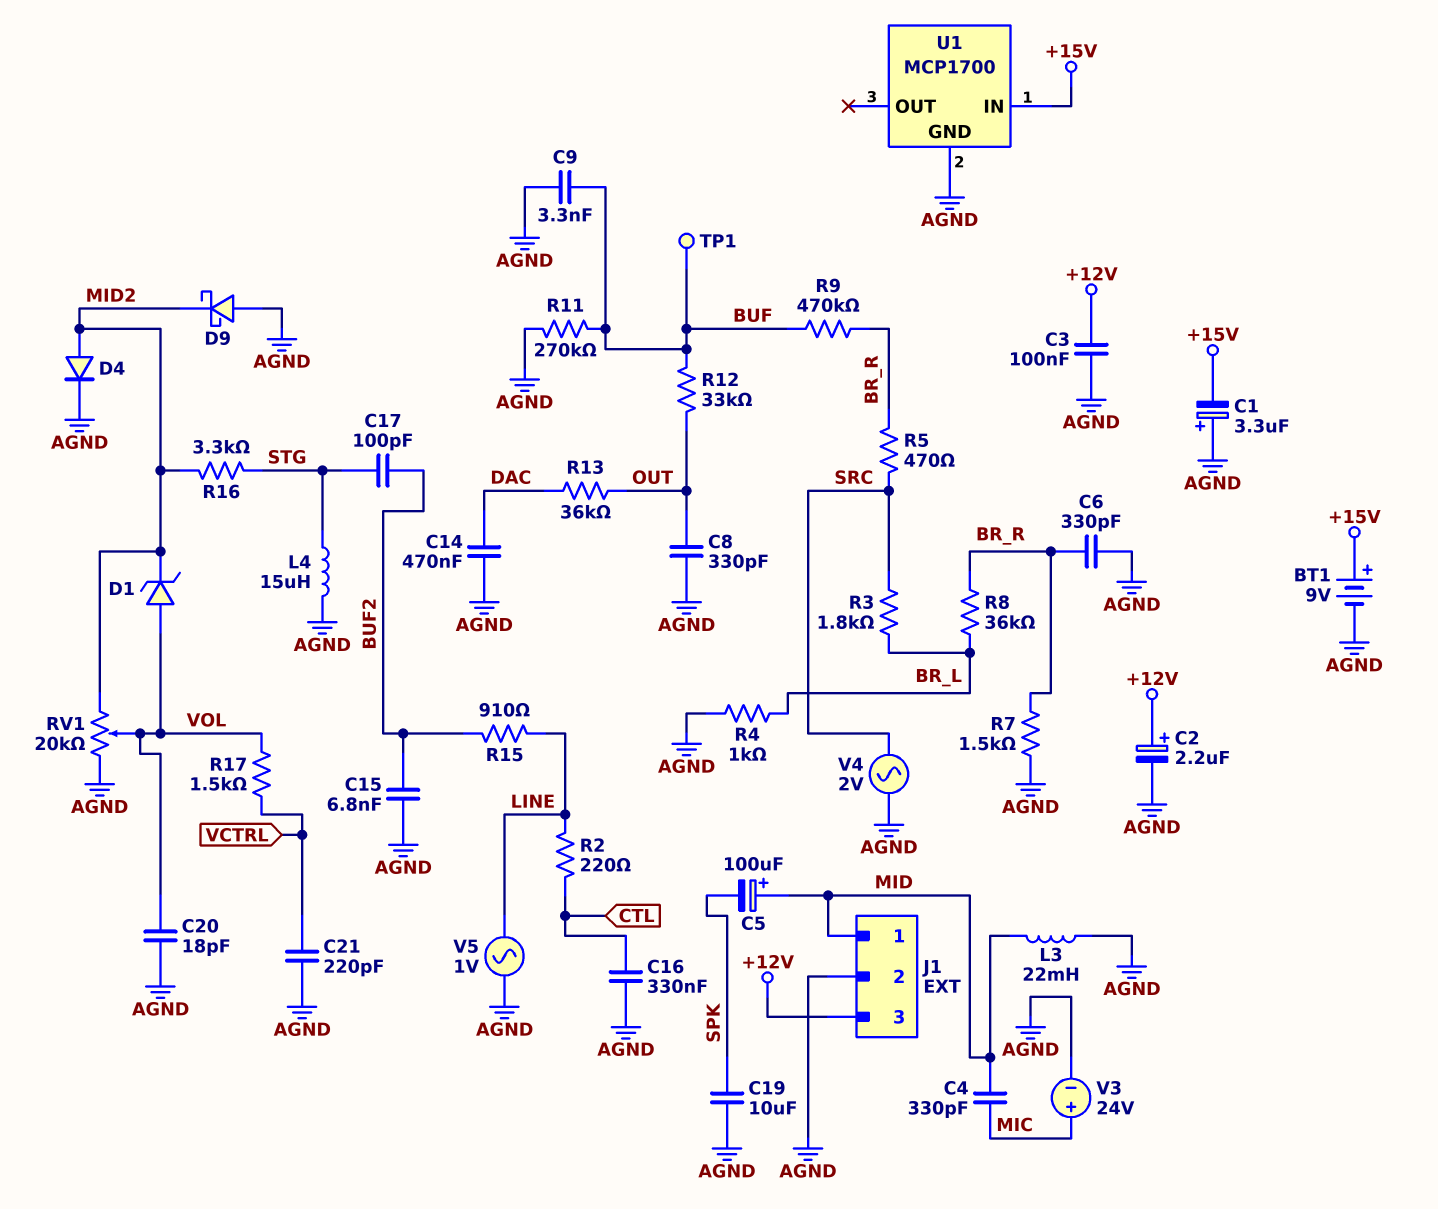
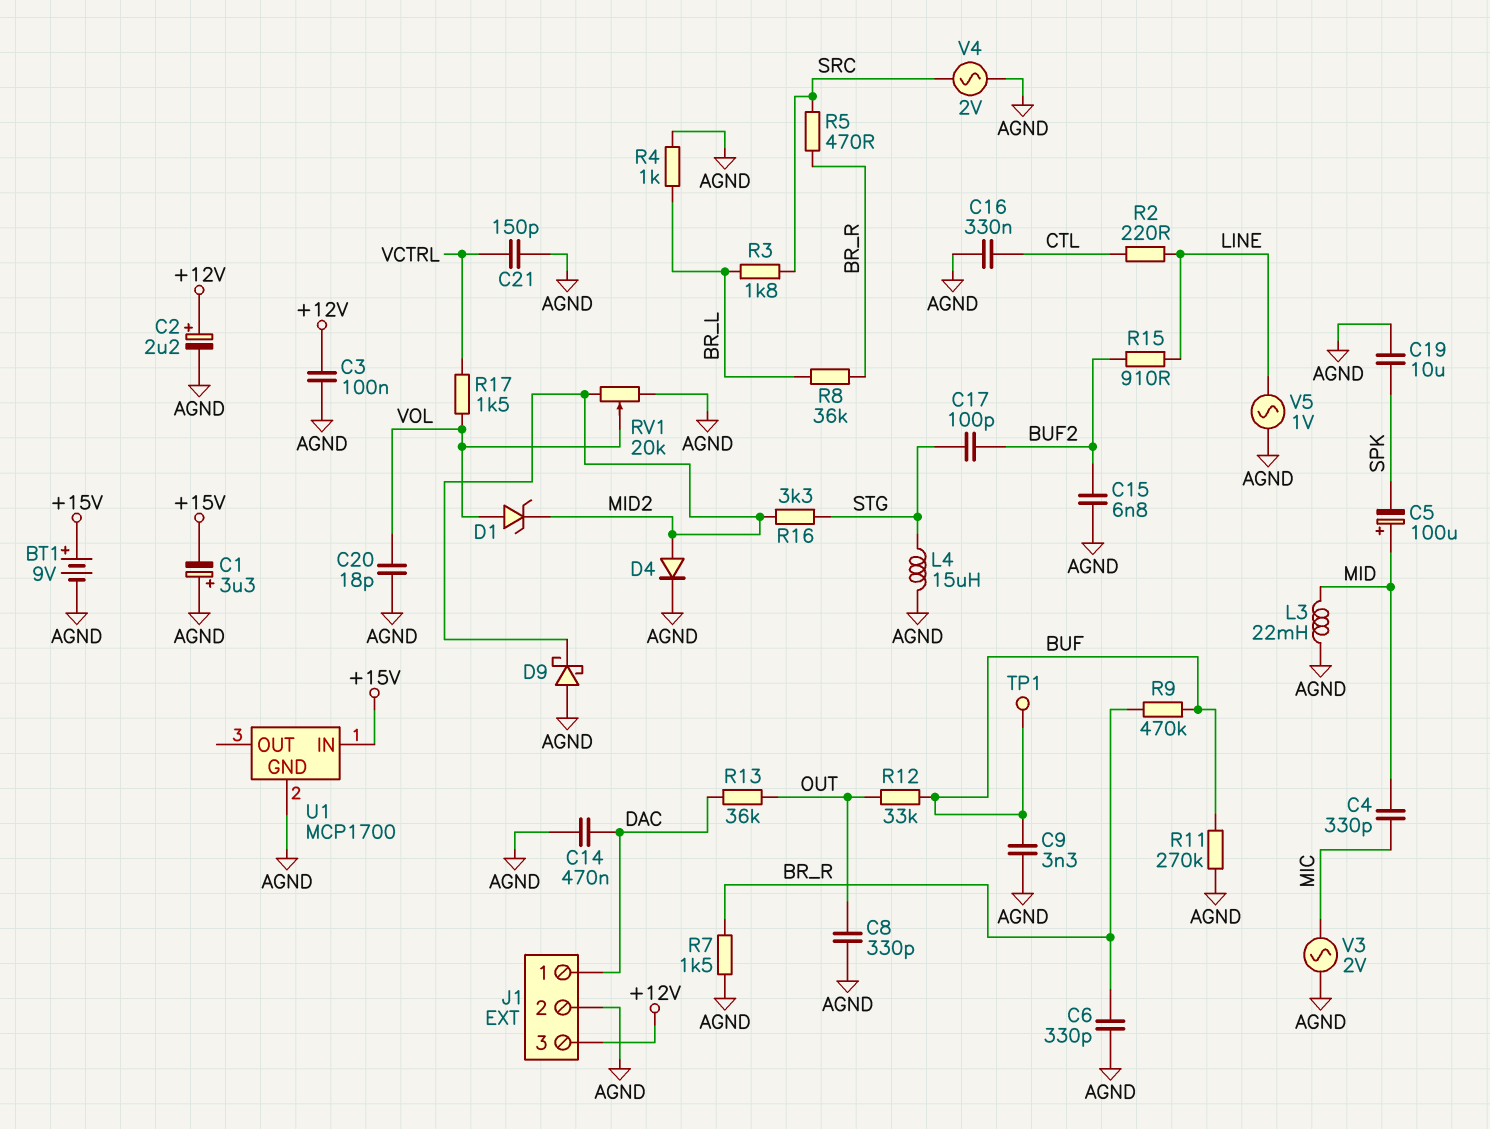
C21: 220pF (AGND, VCTRL) -> 150pF (AGND, VCTRL)
J1 pin 1: MID -> DAC
V3: 24V (plus MIC, minus AGND) -> AC 2V (AGND, MIC)

